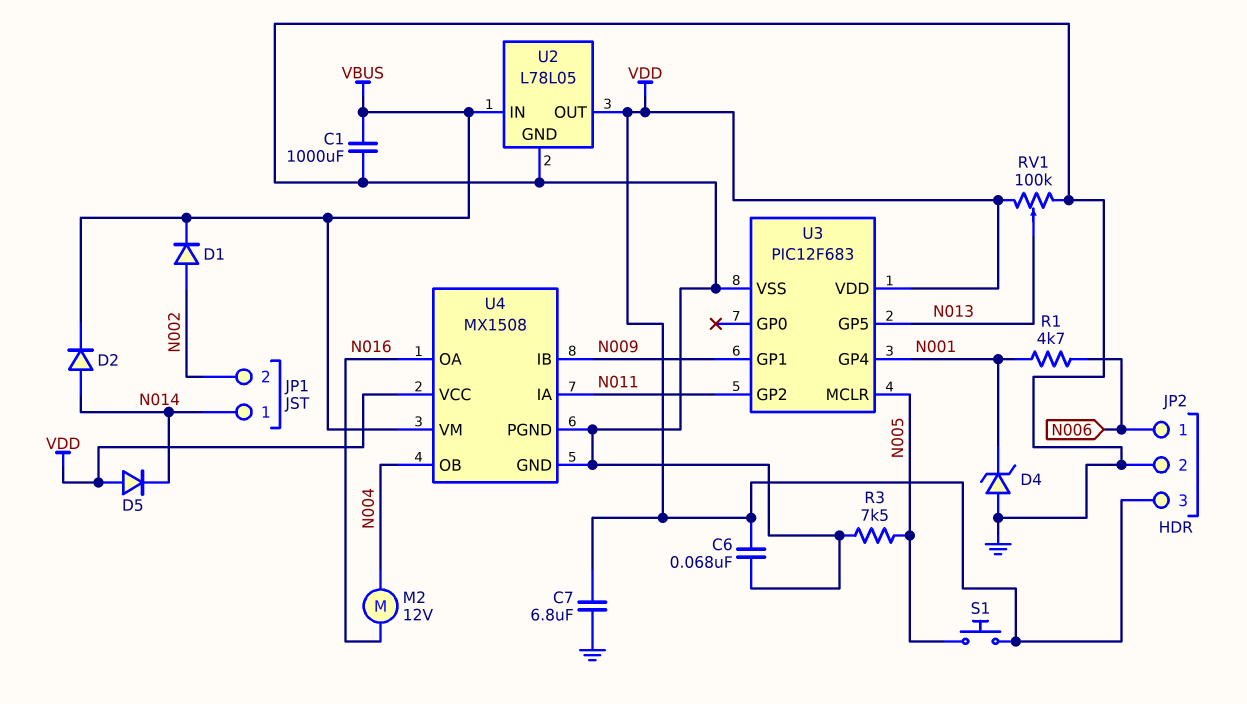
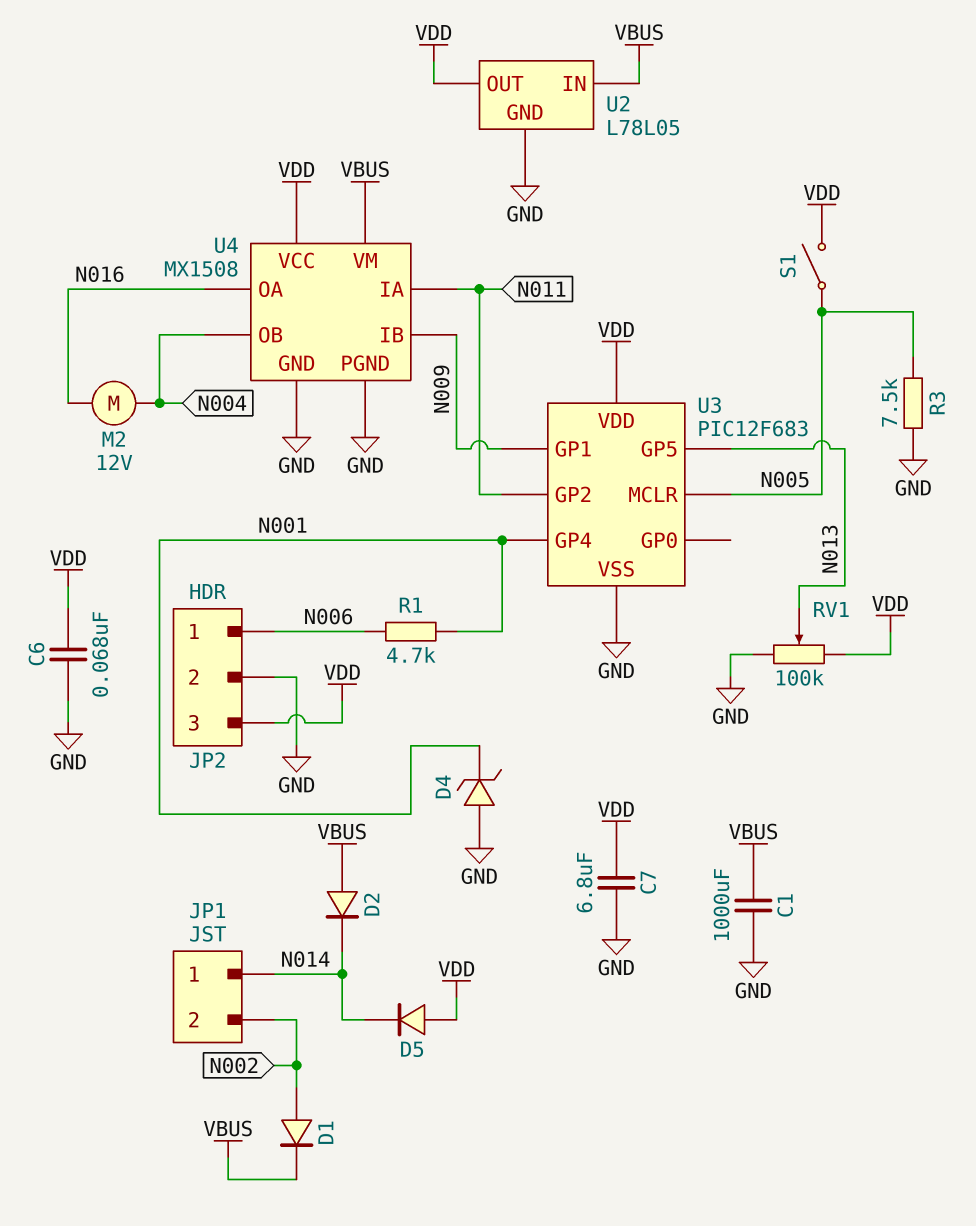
D2: diode (A N014, K VBUS) -> diode (A VBUS, K N014)
S1: button (N005, VDD) -> switch (N005, VDD)

